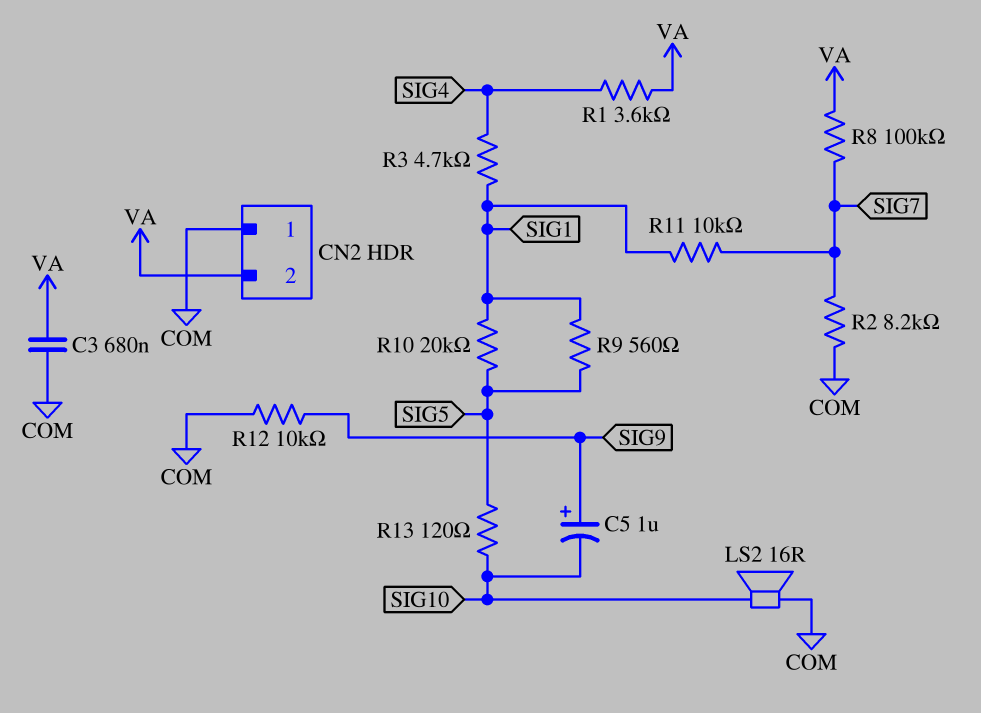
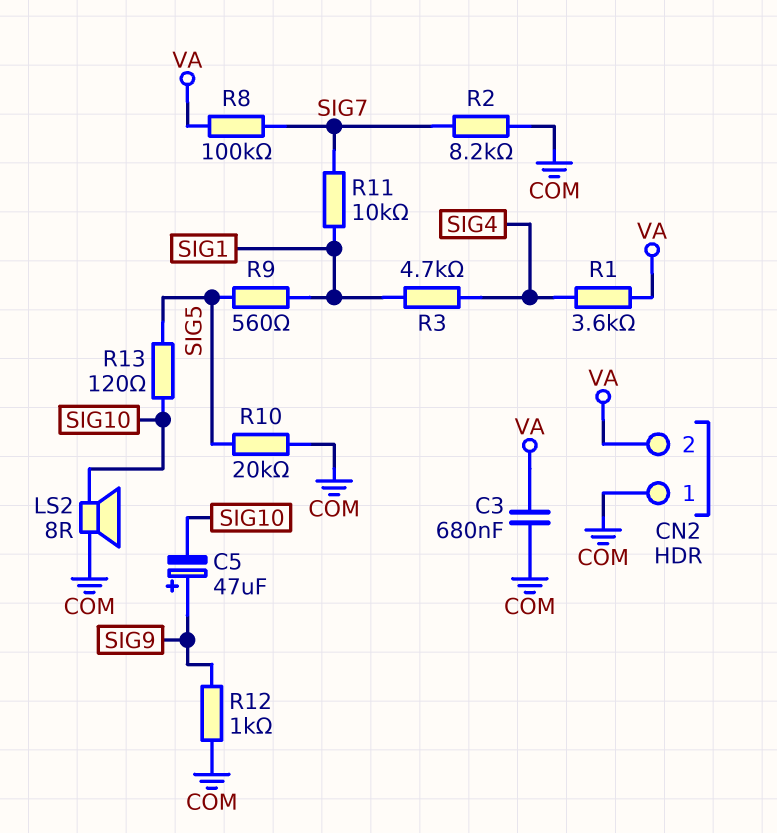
C5: 1uF (plus SIG9, minus SIG10) -> 47uF (plus SIG9, minus SIG10)
LS2: speaker 16R (COM, SIG10) -> speaker 8R (COM, SIG10)
R10: 20k (SIG1, SIG5) -> 20k (COM, SIG5)
R12: 10k (COM, SIG9) -> 1k (COM, SIG9)

